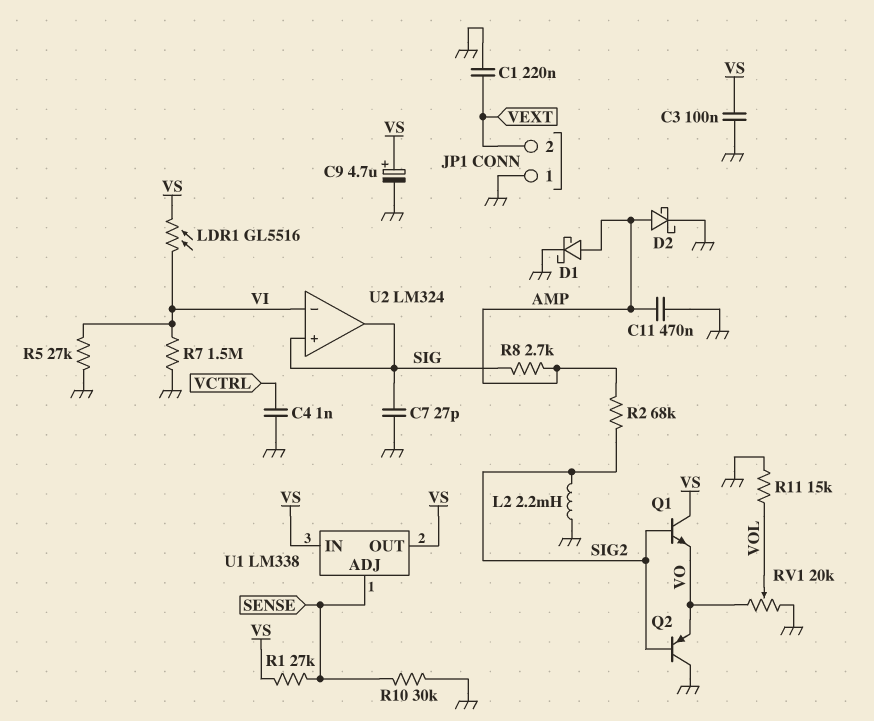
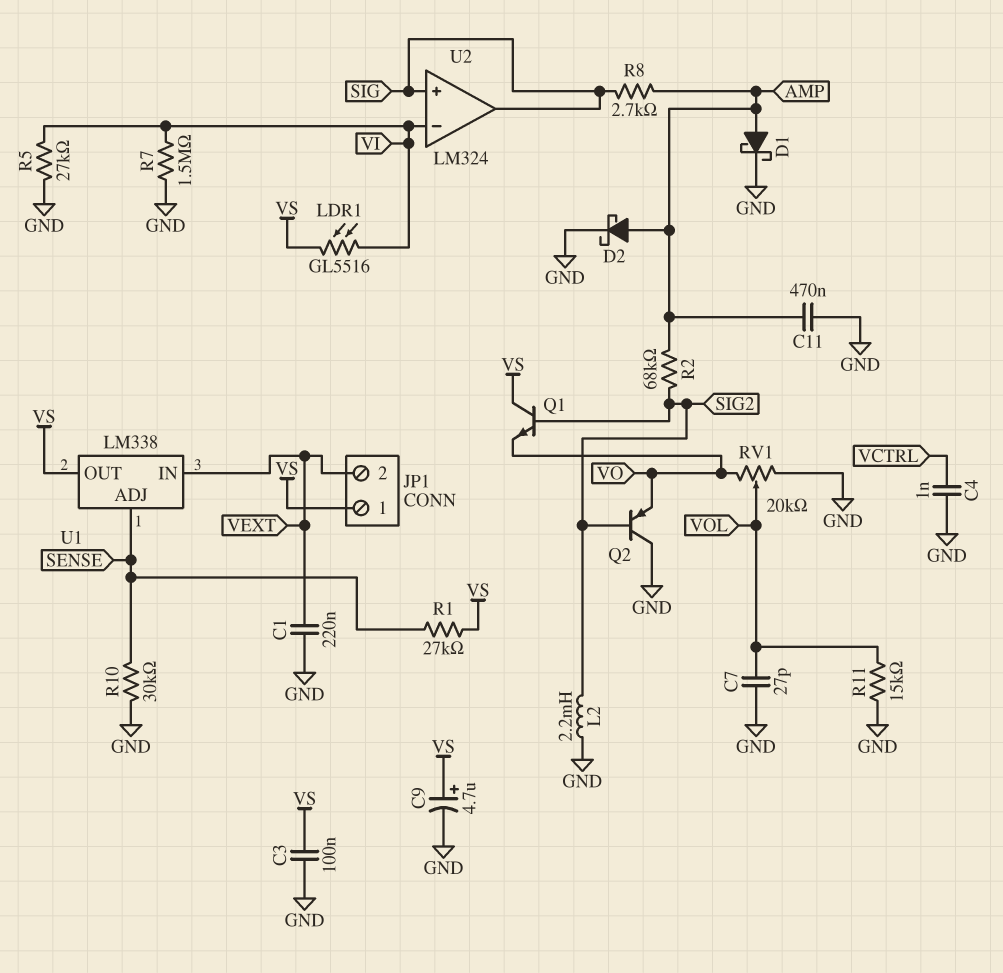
C7: 27pF (GND, SIG) -> 27pF (GND, VOL)
JP1 pin 1: GND -> VS
U1 pin IN: VS -> VEXT

